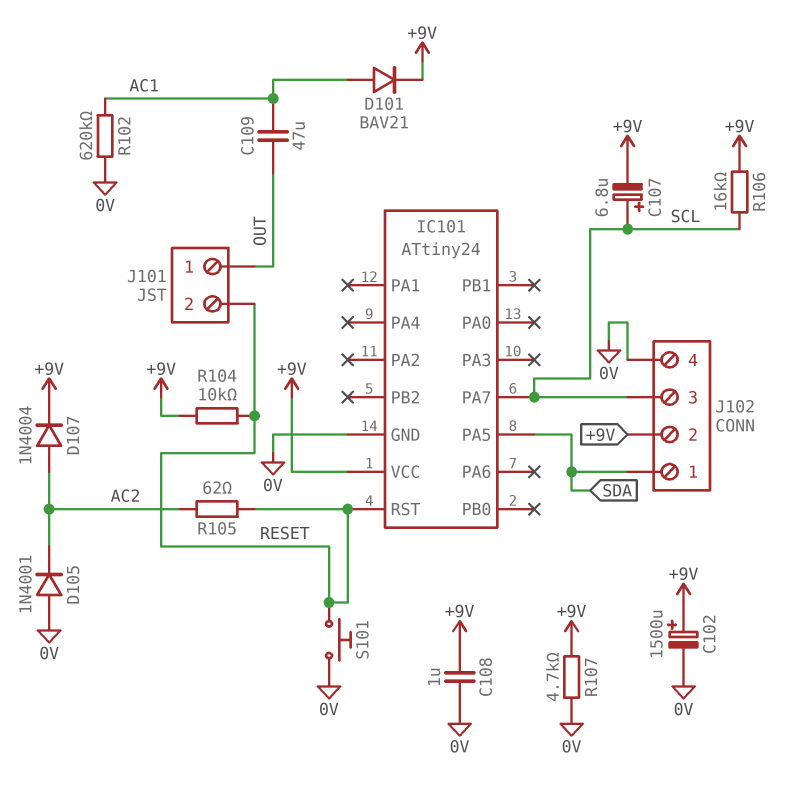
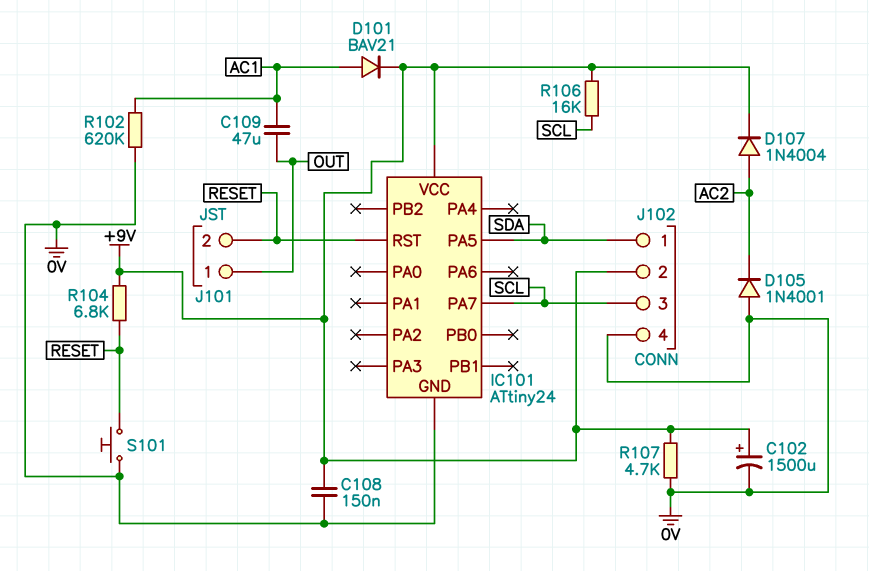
C107: 6.8uF (plus SCL, minus +9V) -> none
C108: 1uF (+9V, 0V) -> 150nF (+9V, 0V)
R104: 10k (+9V, RESET) -> 6.8k (+9V, RESET)
R105: 62 (AC2, RESET) -> none

